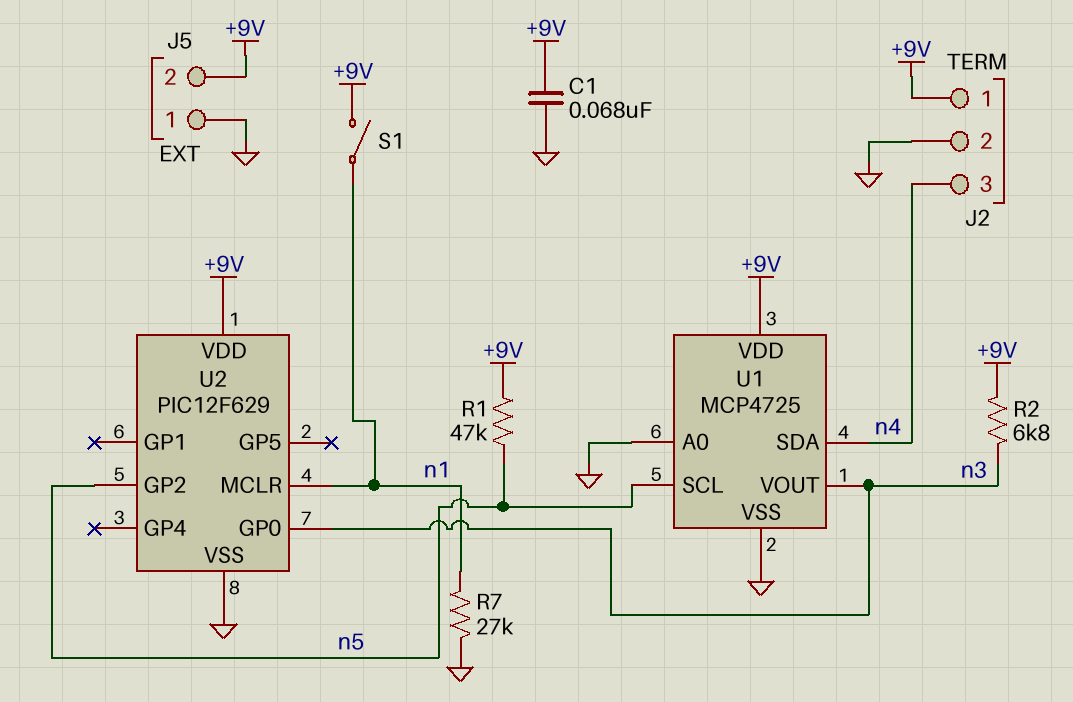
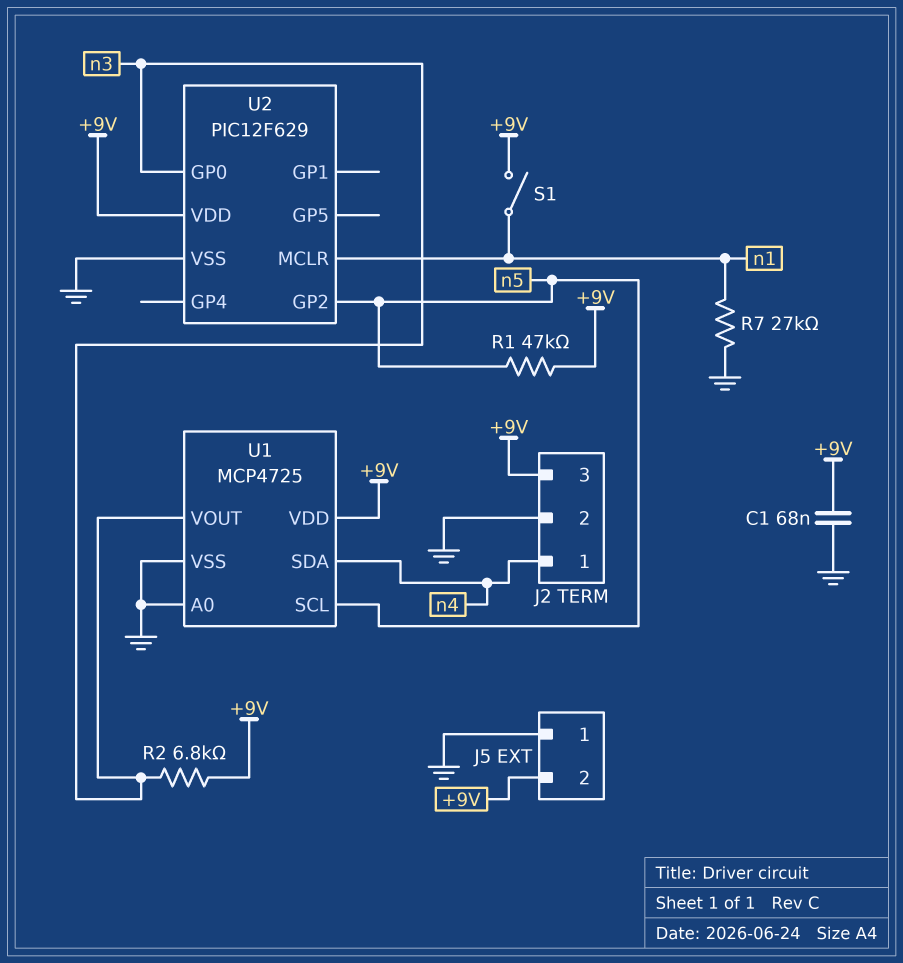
J2 pin 1: +9V -> n4
J2 pin 3: n4 -> +9V

